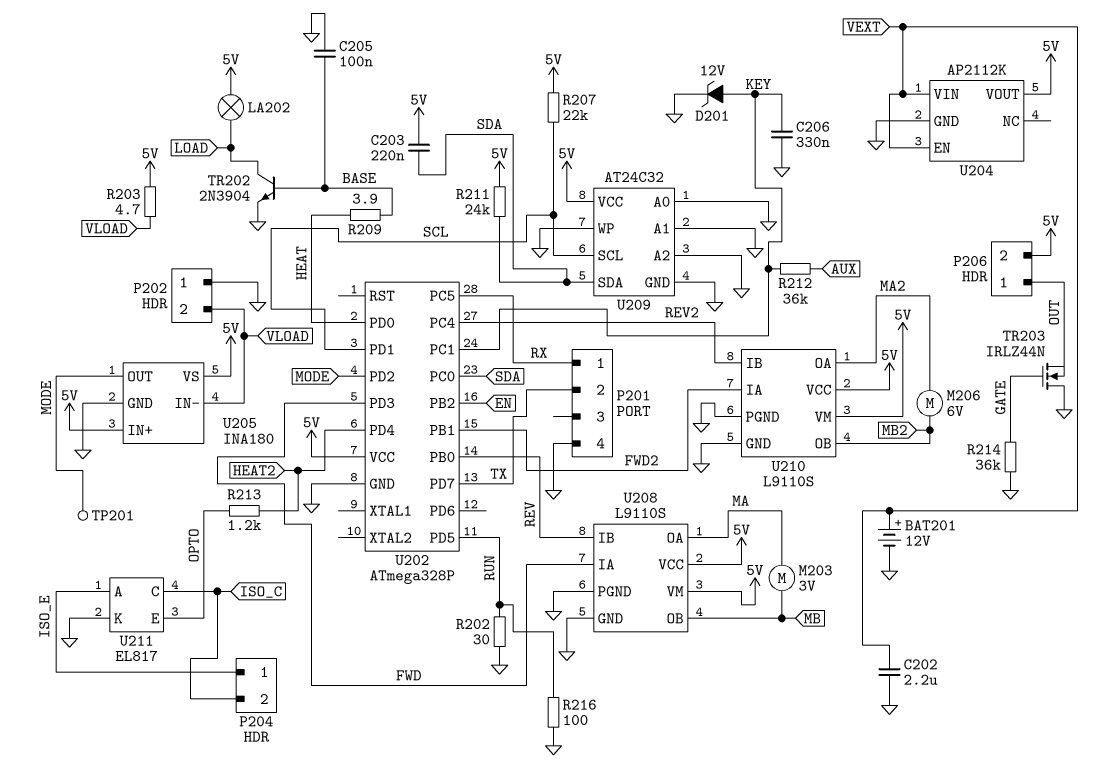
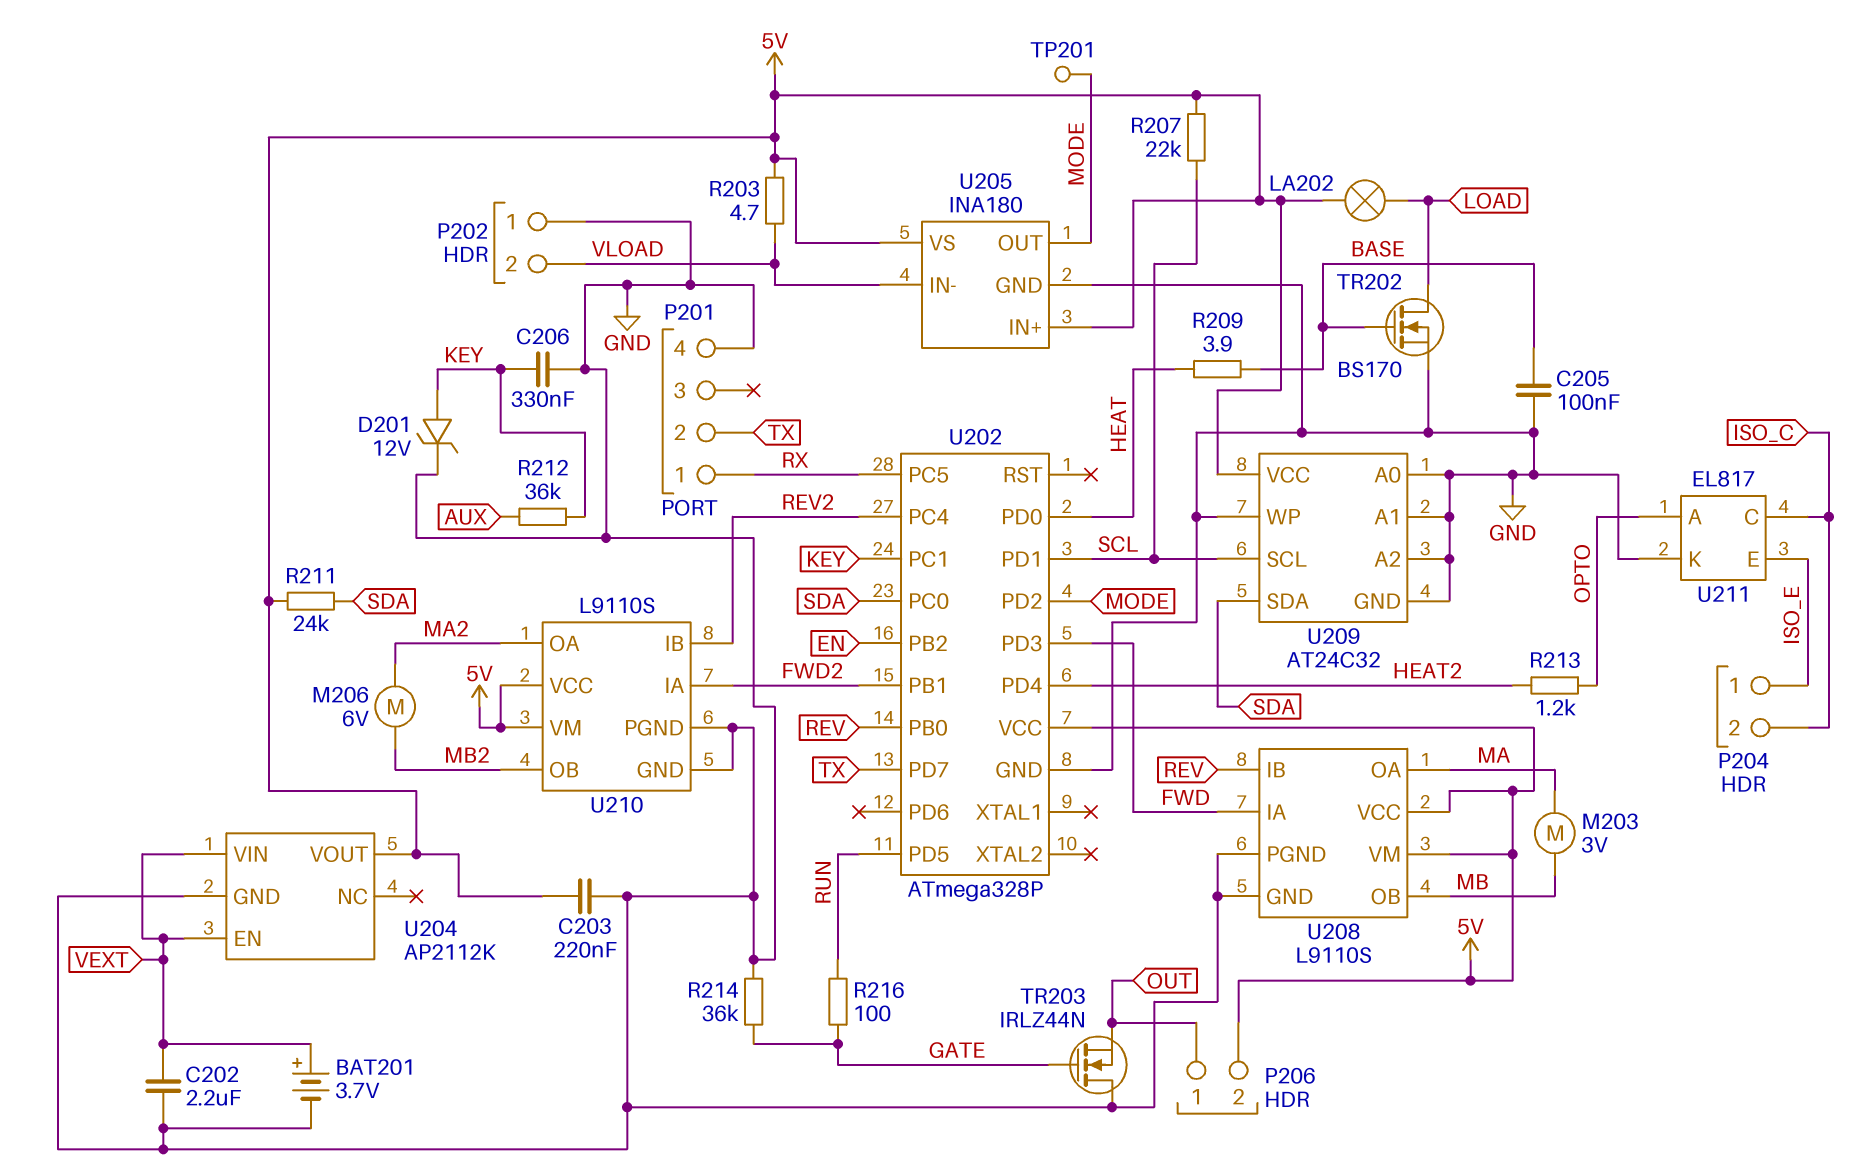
BAT201: 12V (plus VEXT, minus GND) -> 3.7V (plus VEXT, minus GND)
C203: 220nF (5V, SDA) -> 220nF (5V, GND)
R202: 30 (GND, RUN) -> none
R216: 100 (GND, RUN) -> 100 (GATE, RUN)
TR202: NPN 2N3904 (B BASE, C LOAD, E GND) -> NMOS BS170 (G BASE, D LOAD, S GND)
U211 pin A: ISO_E -> OPTO
U211 pin E: OPTO -> ISO_E

